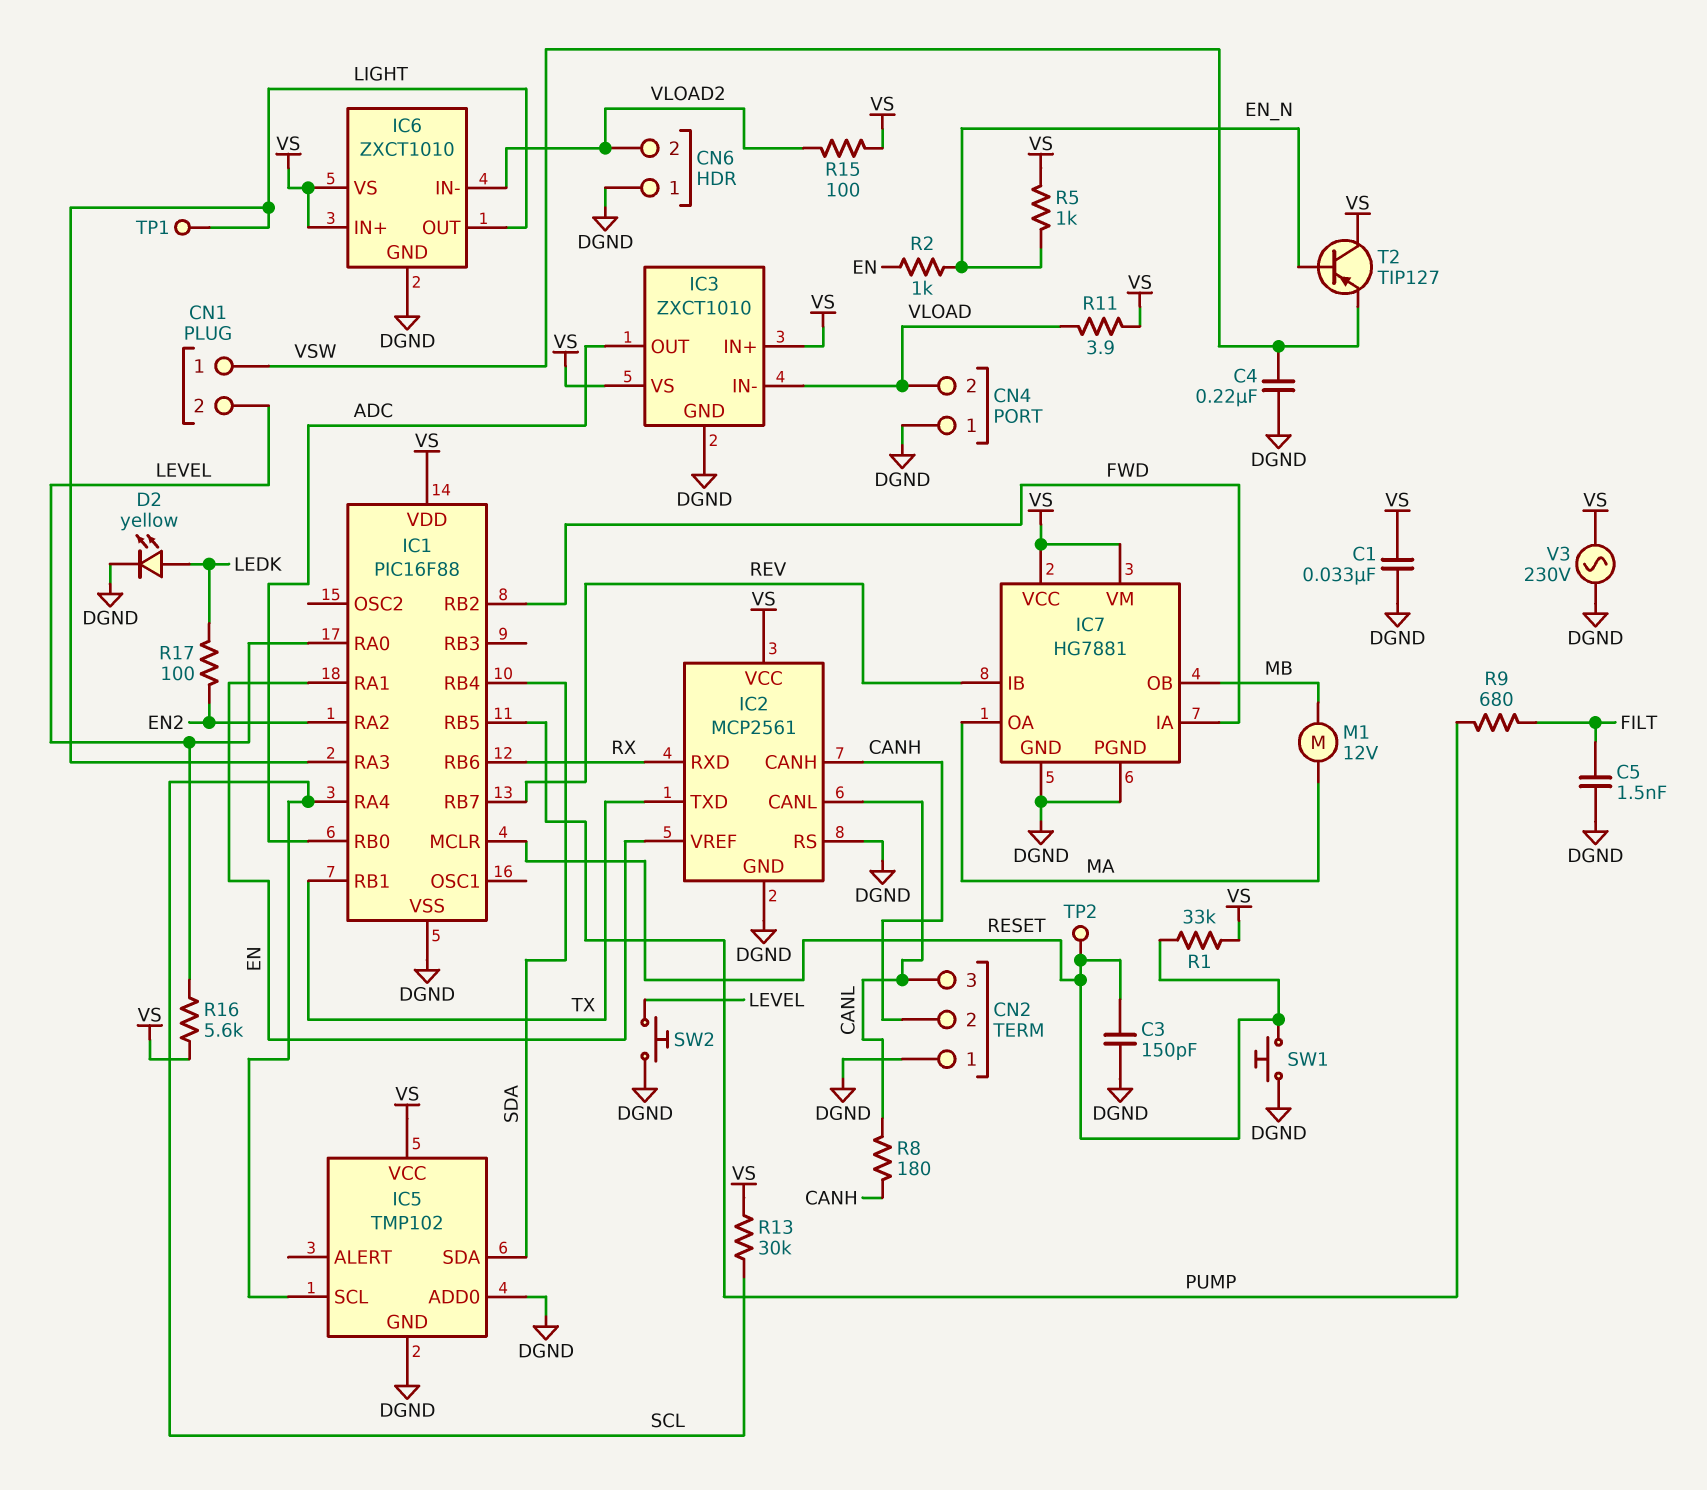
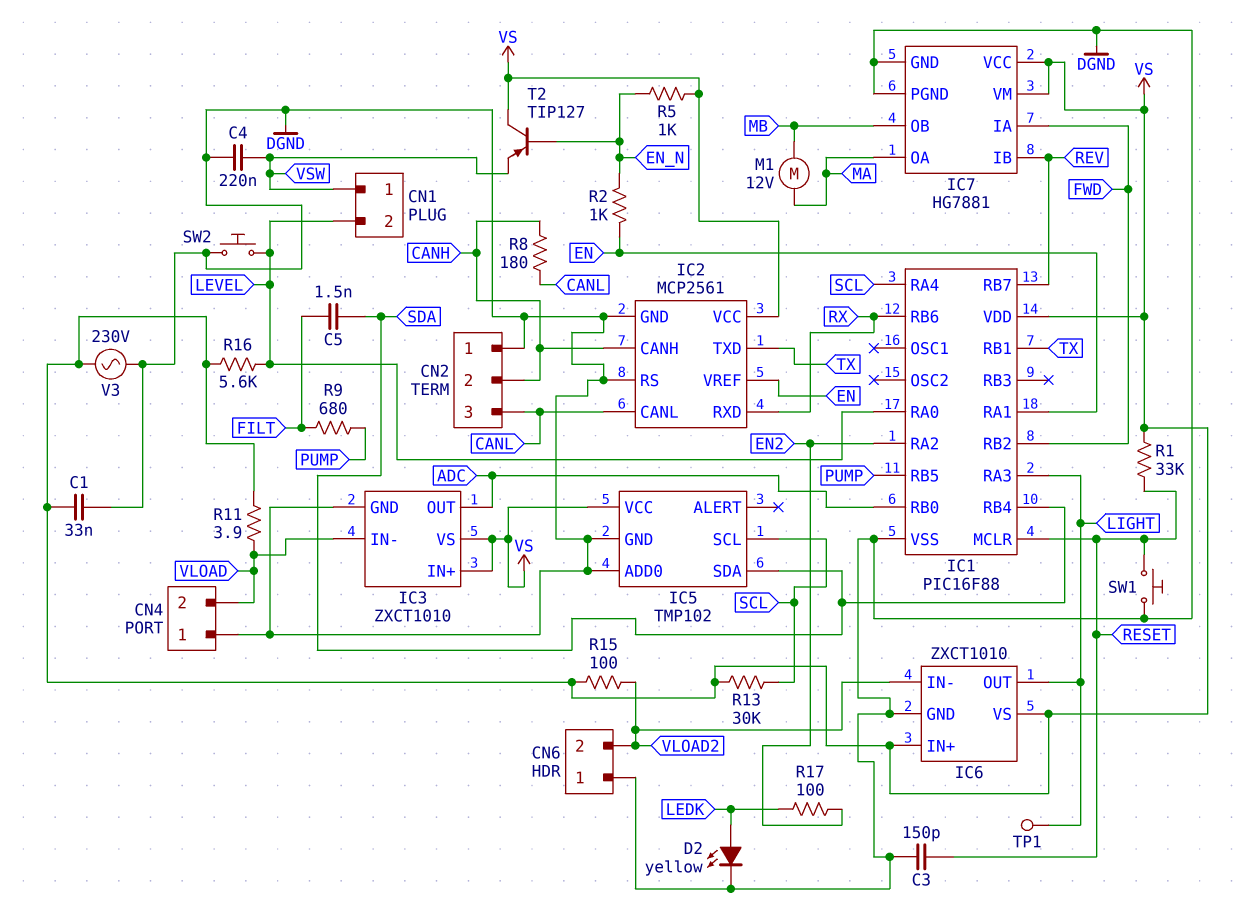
C5: 1.5nF (DGND, FILT) -> 1.5nF (FILT, SDA)
TP2: test point (RESET) -> none

